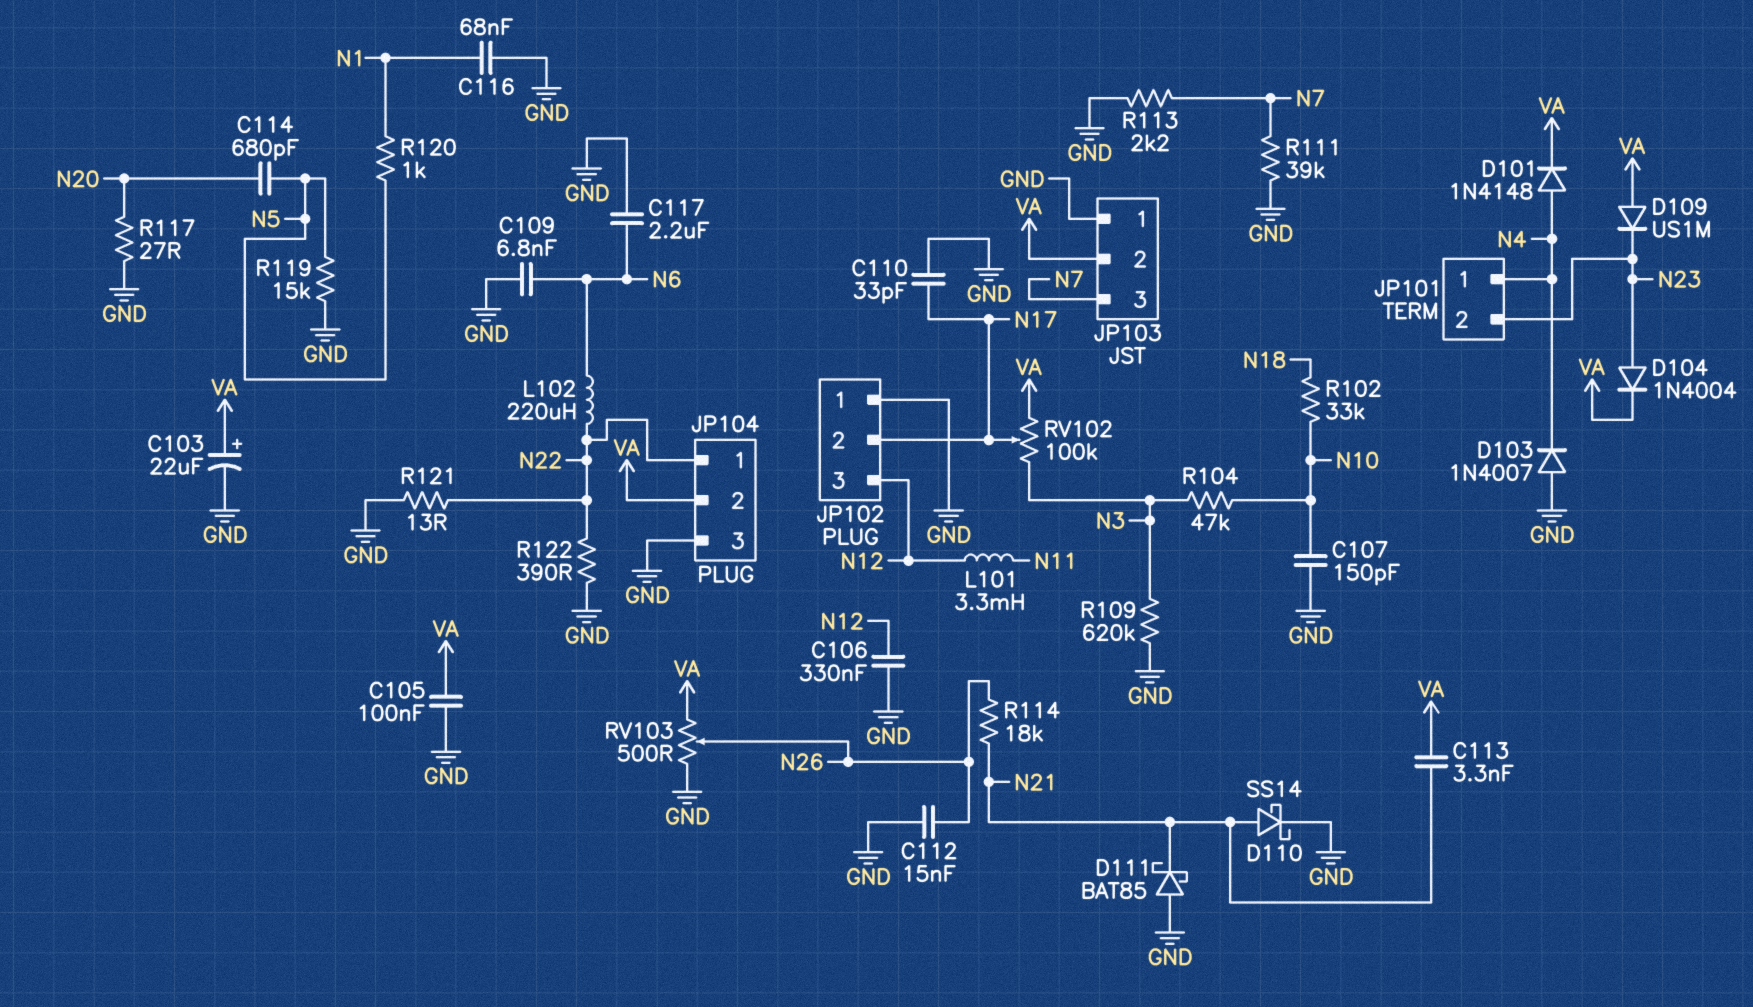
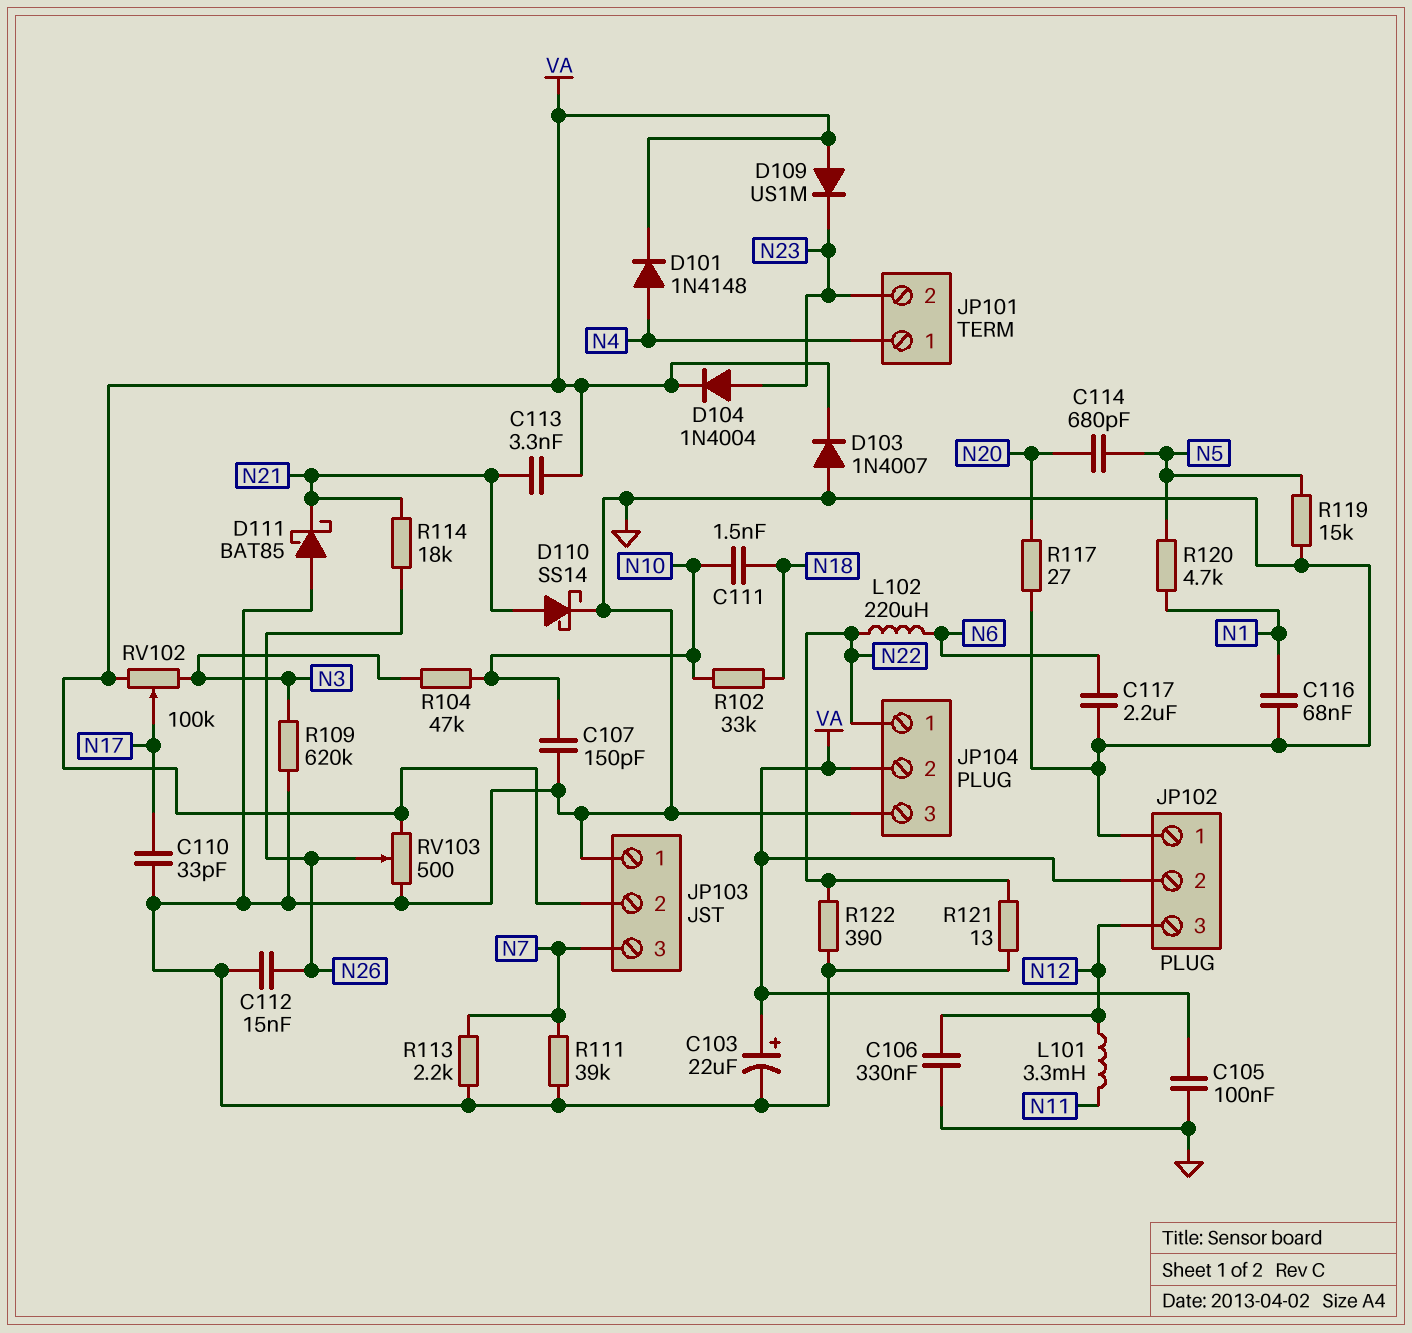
C109: 6.8nF (GND, N6) -> none
C111: none -> 1.5nF (N10, N18)
D103: diode 1N4007 (A GND, K N4) -> diode 1N4007 (A GND, K VA)
JP102 pin 2: N17 -> VA
R120: 1k (N1, N5) -> 4.7k (N1, N5)

